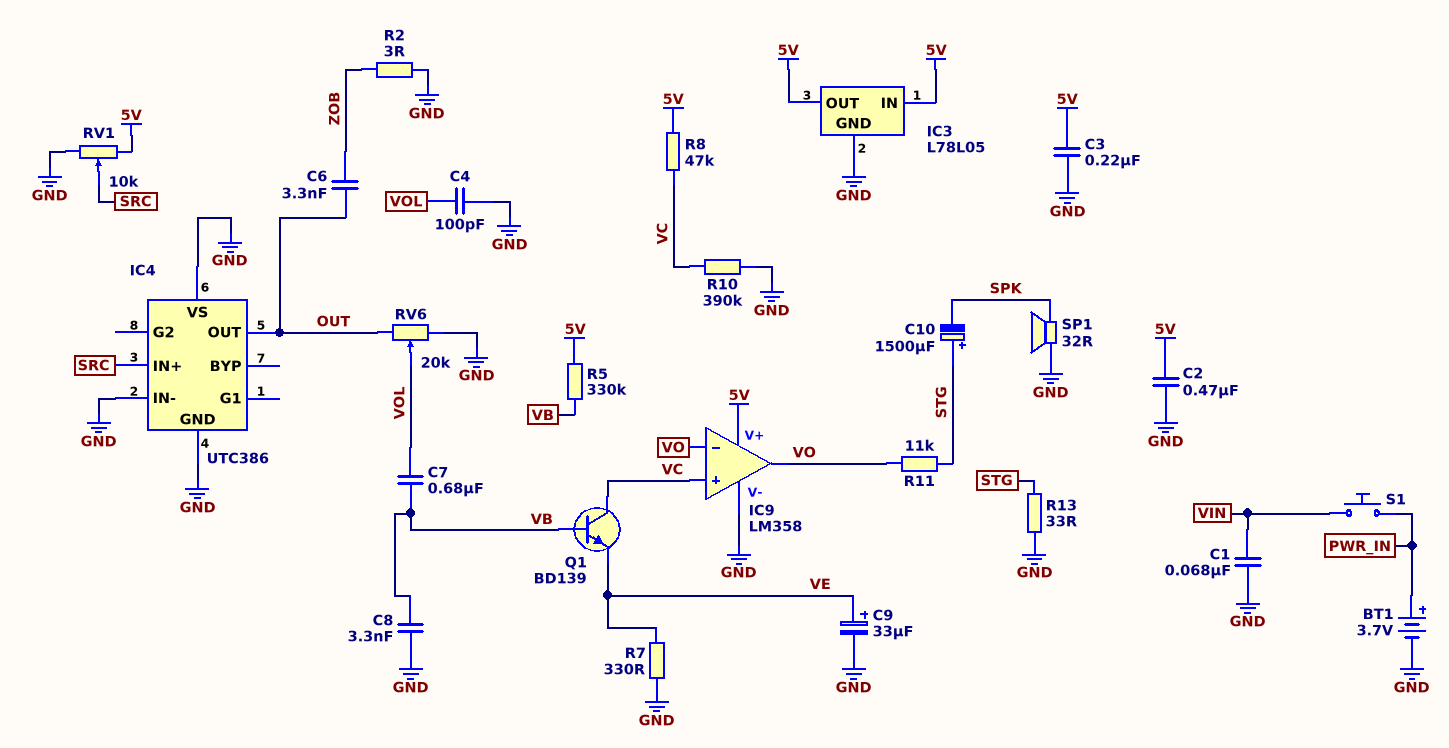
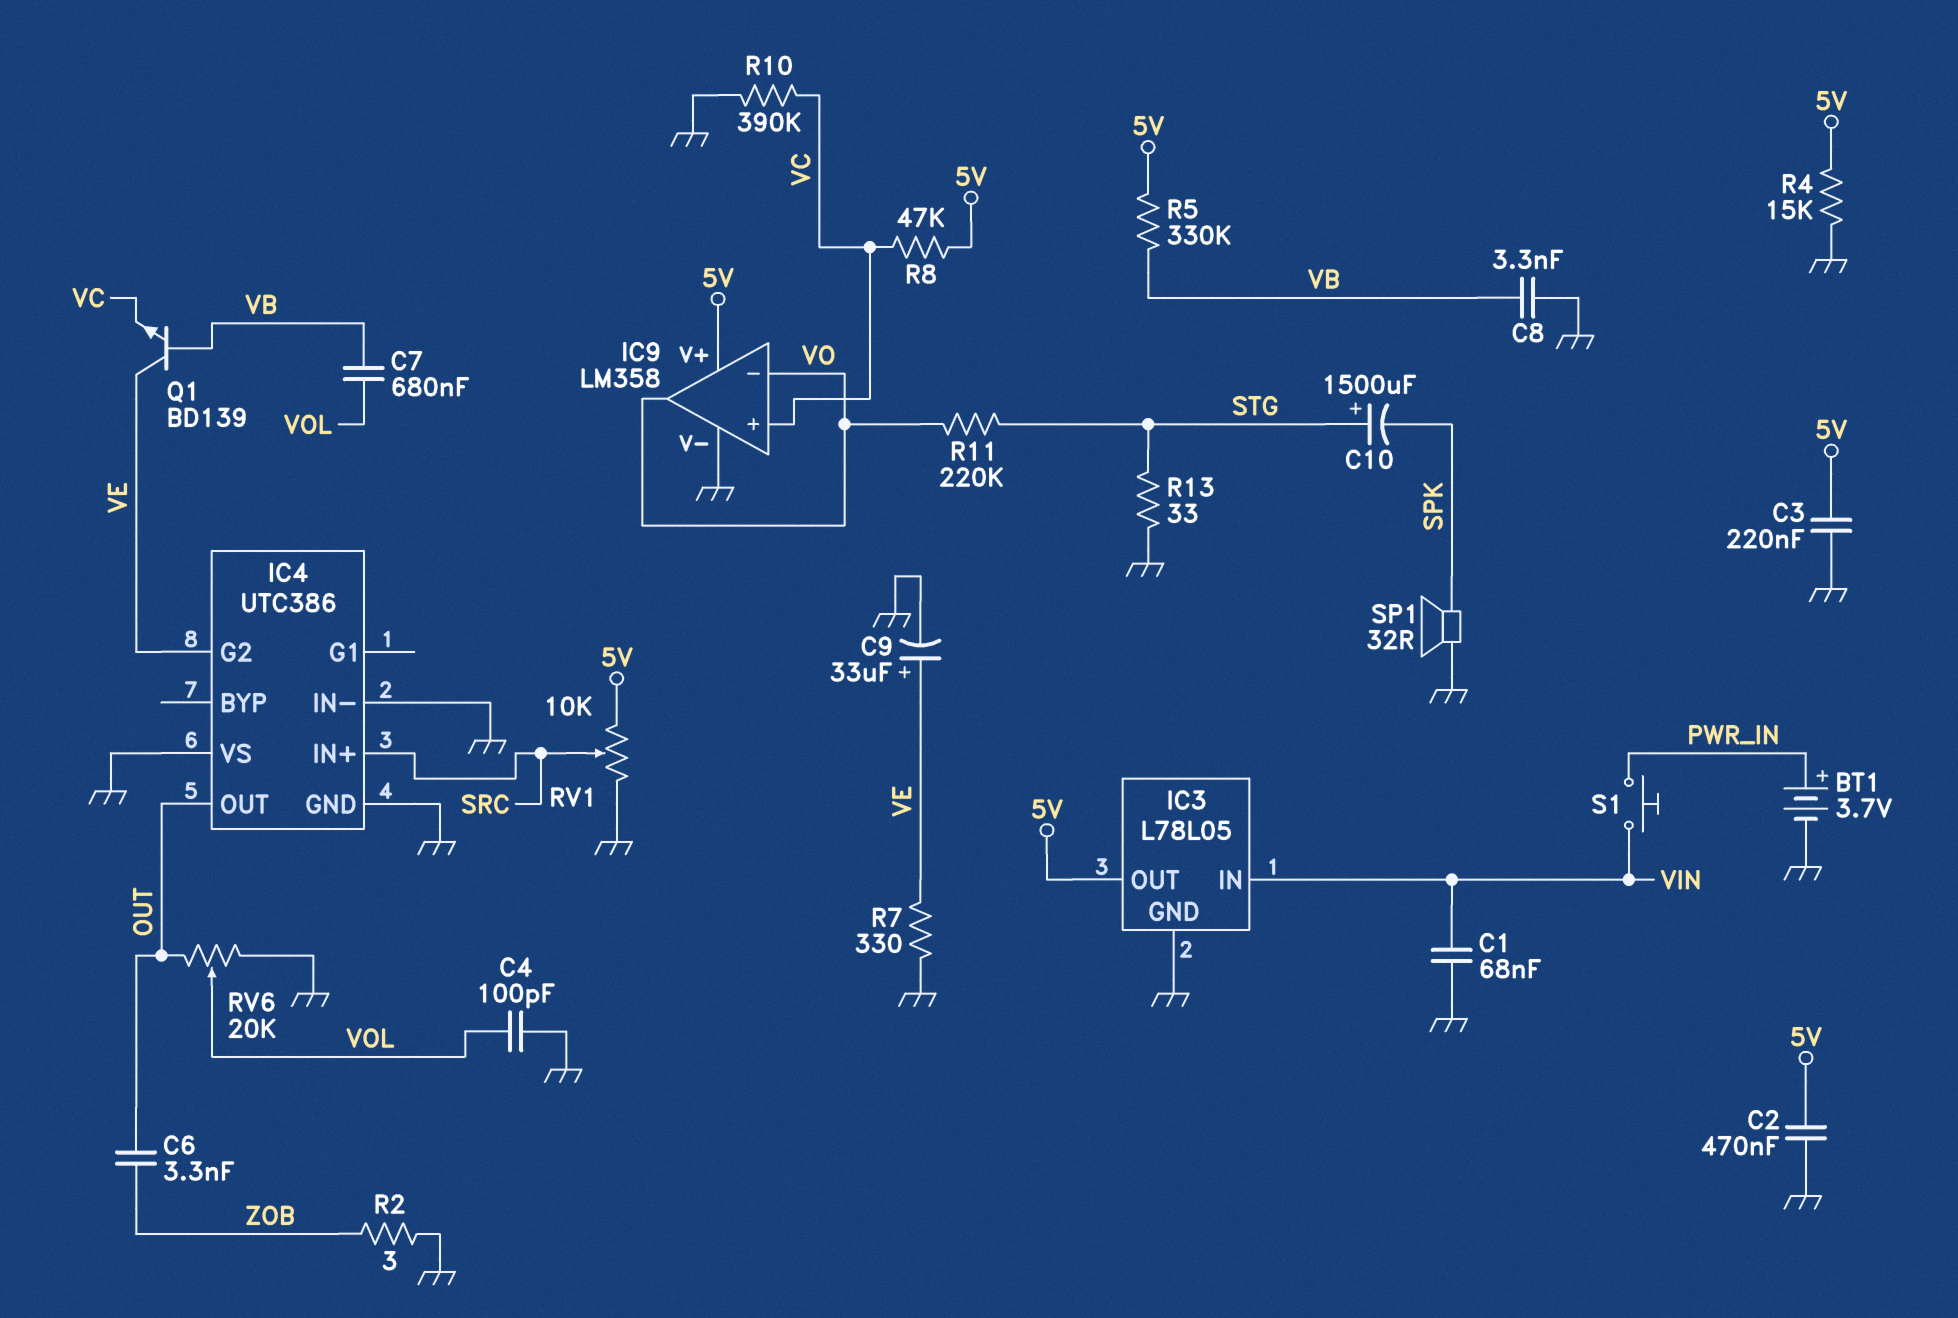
IC3 pin IN: 5V -> VIN
IC4 pin G2: none -> VE
Q1: NPN BD139 (B VB, C VC, E VE) -> NPN BD139 (B VB, C VE, E VC)
R4: none -> 15k (5V, GND)
R11: 11k (STG, VO) -> 220k (STG, VO)

